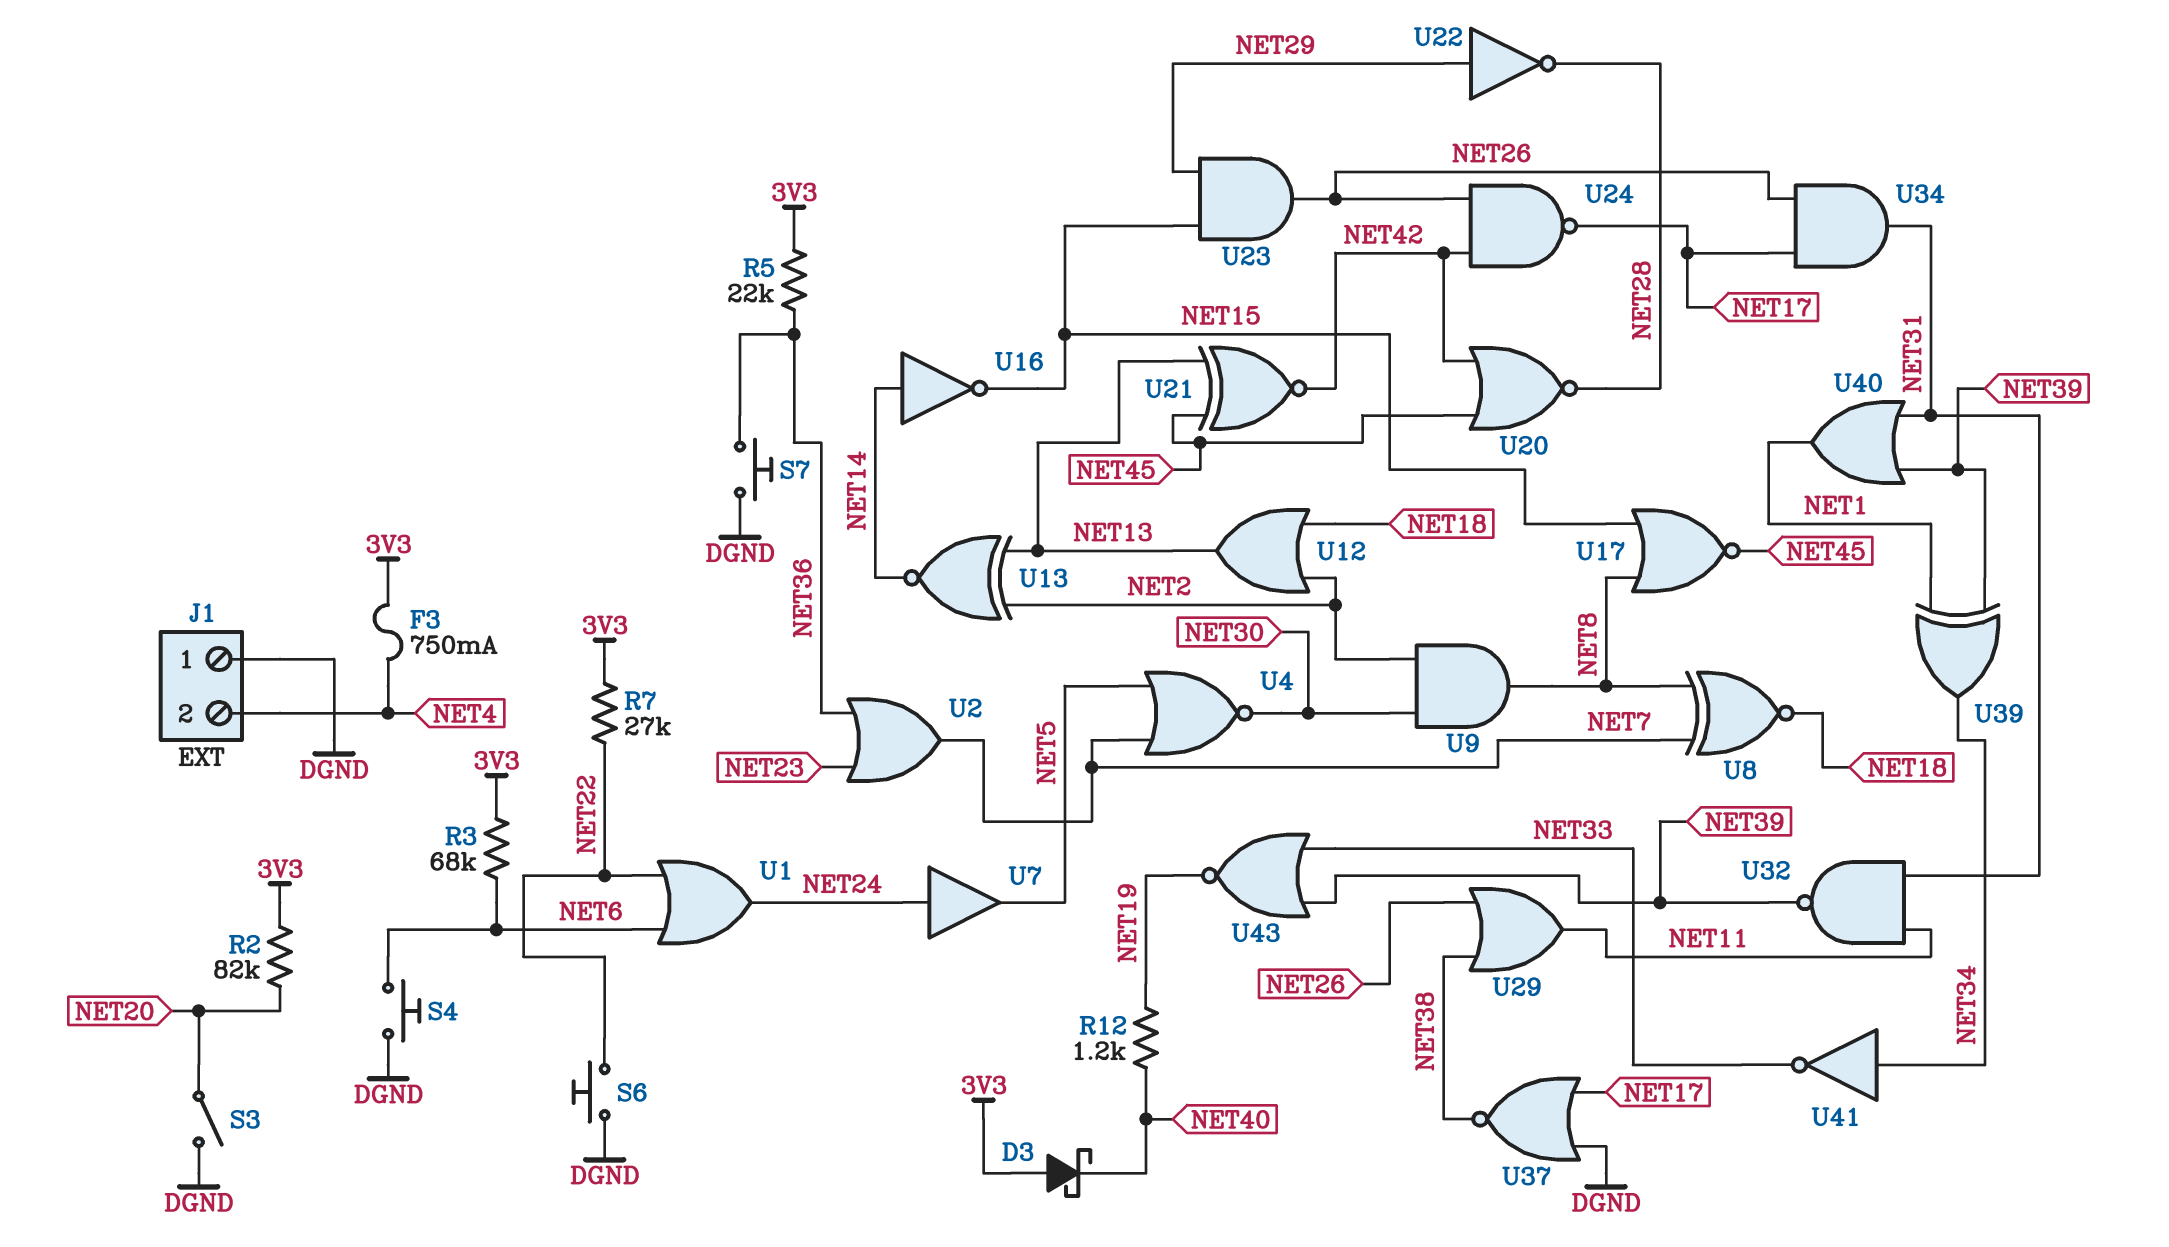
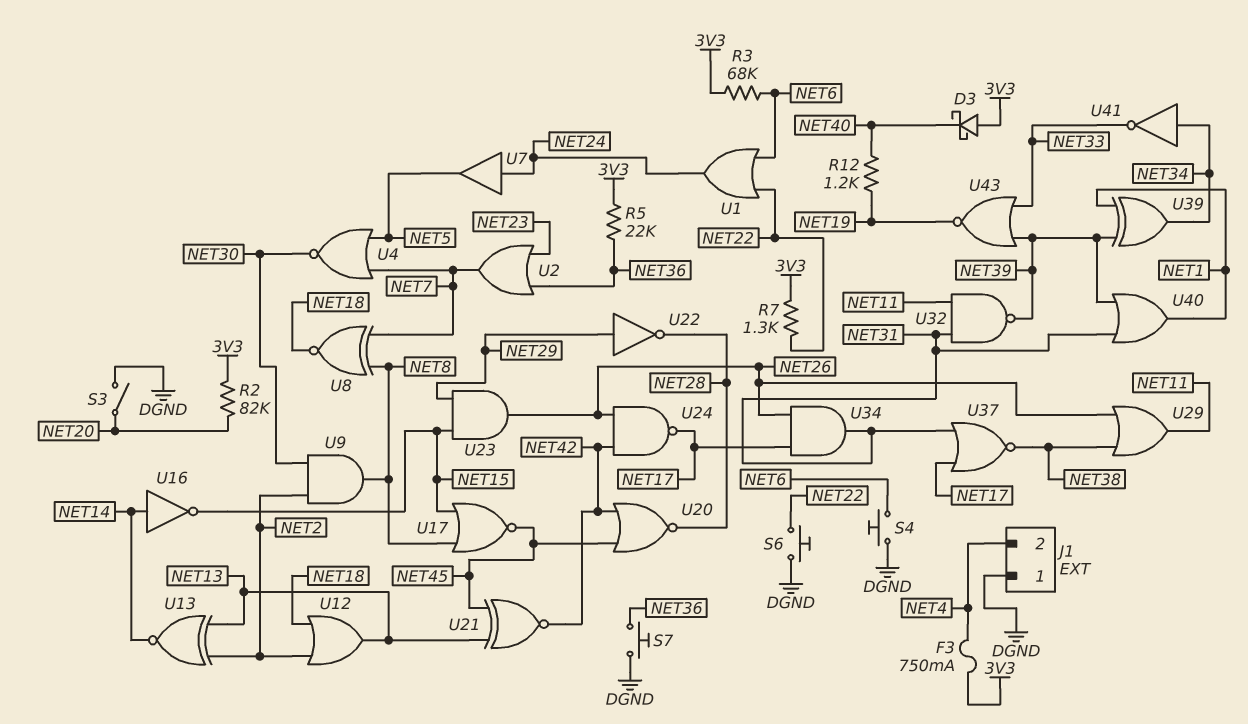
R7: 27k (3V3, NET22) -> 1.3k (3V3, NET22)
U37: NOR (in DGND, in NET17, out NET38) -> NOR (in NET17, in NET31, out NET38)

